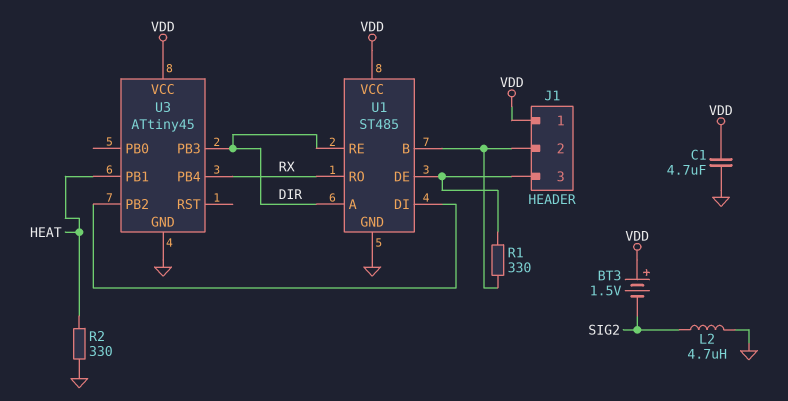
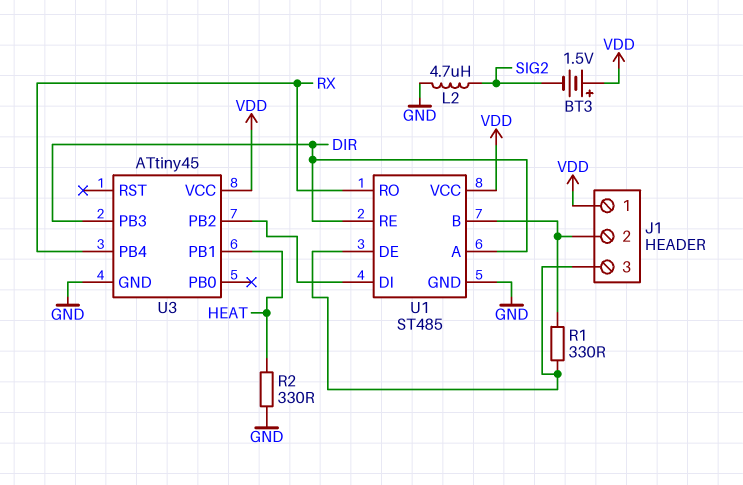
C1: 4.7uF (GND, VDD) -> none

